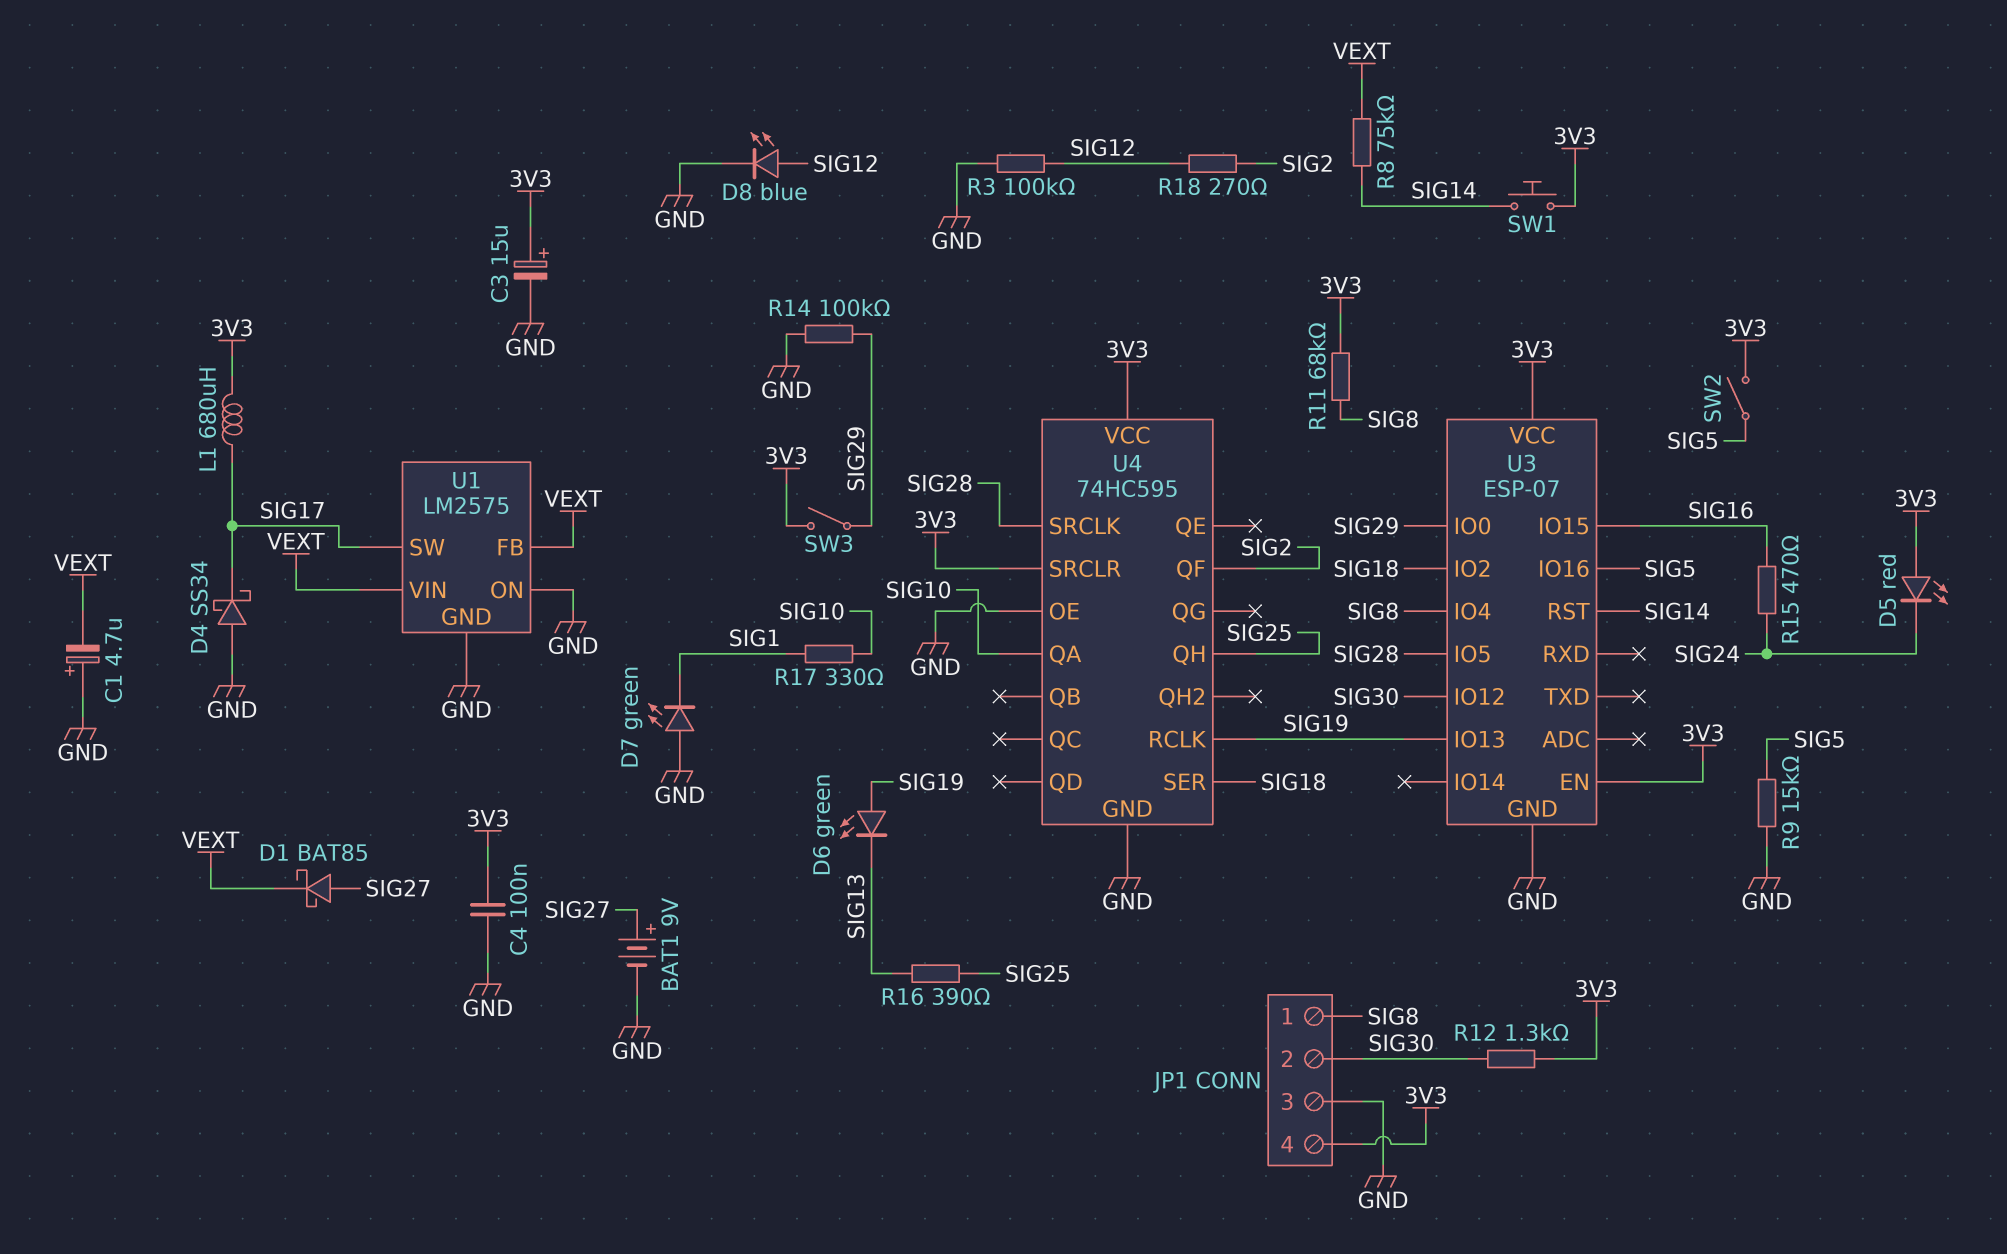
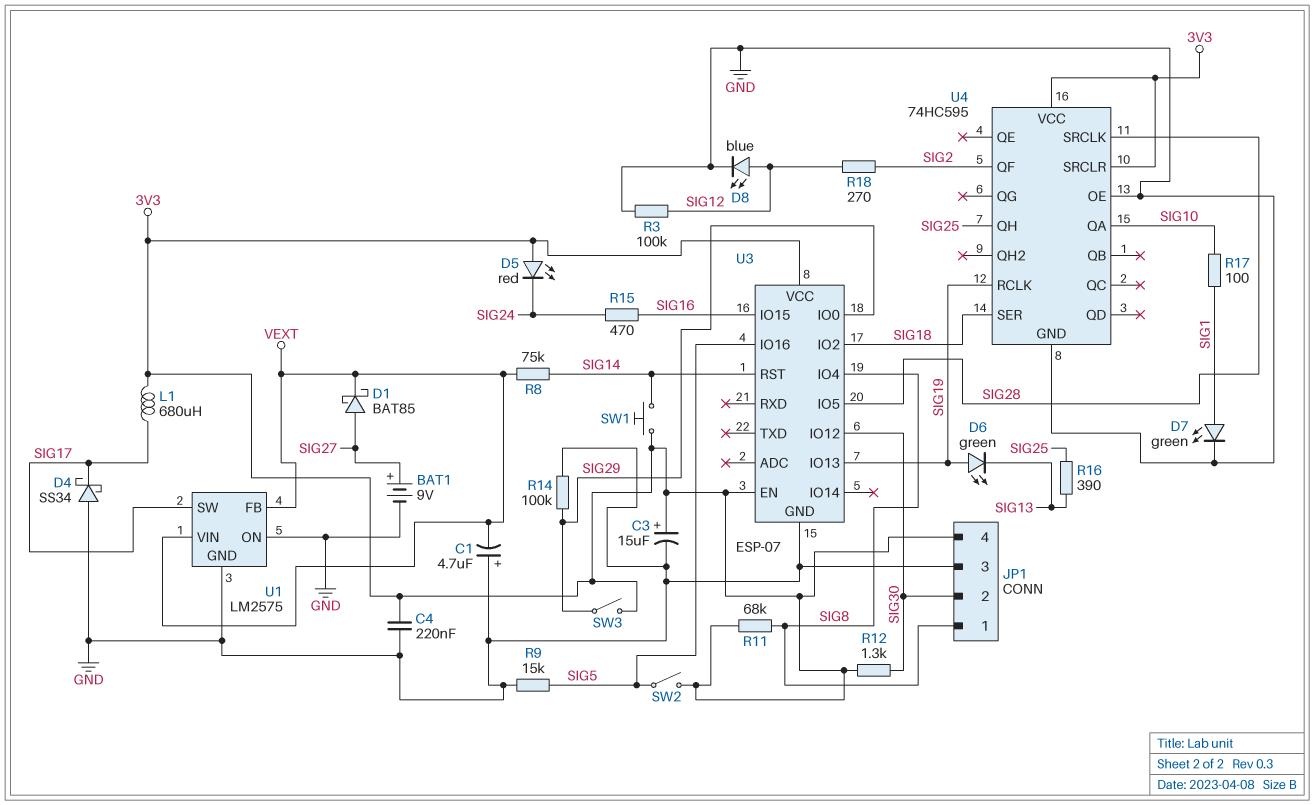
C4: 100nF (3V3, GND) -> 220nF (3V3, GND)
D7: LED green (A GND, K SIG1) -> LED green (A SIG1, K GND)
R17: 330 (SIG1, SIG10) -> 100 (SIG1, SIG10)

